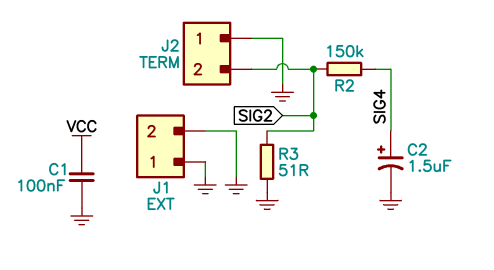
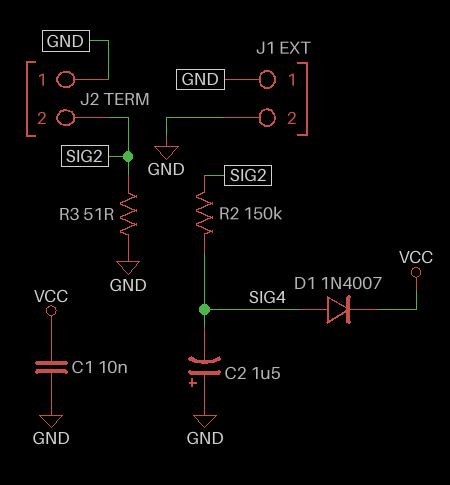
C1: 100nF (GND, VCC) -> 10nF (GND, VCC)
C2: 1.5uF (plus SIG4, minus GND) -> 1.5uF (plus GND, minus SIG4)
D1: none -> diode 1N4007 (A SIG4, K VCC)

